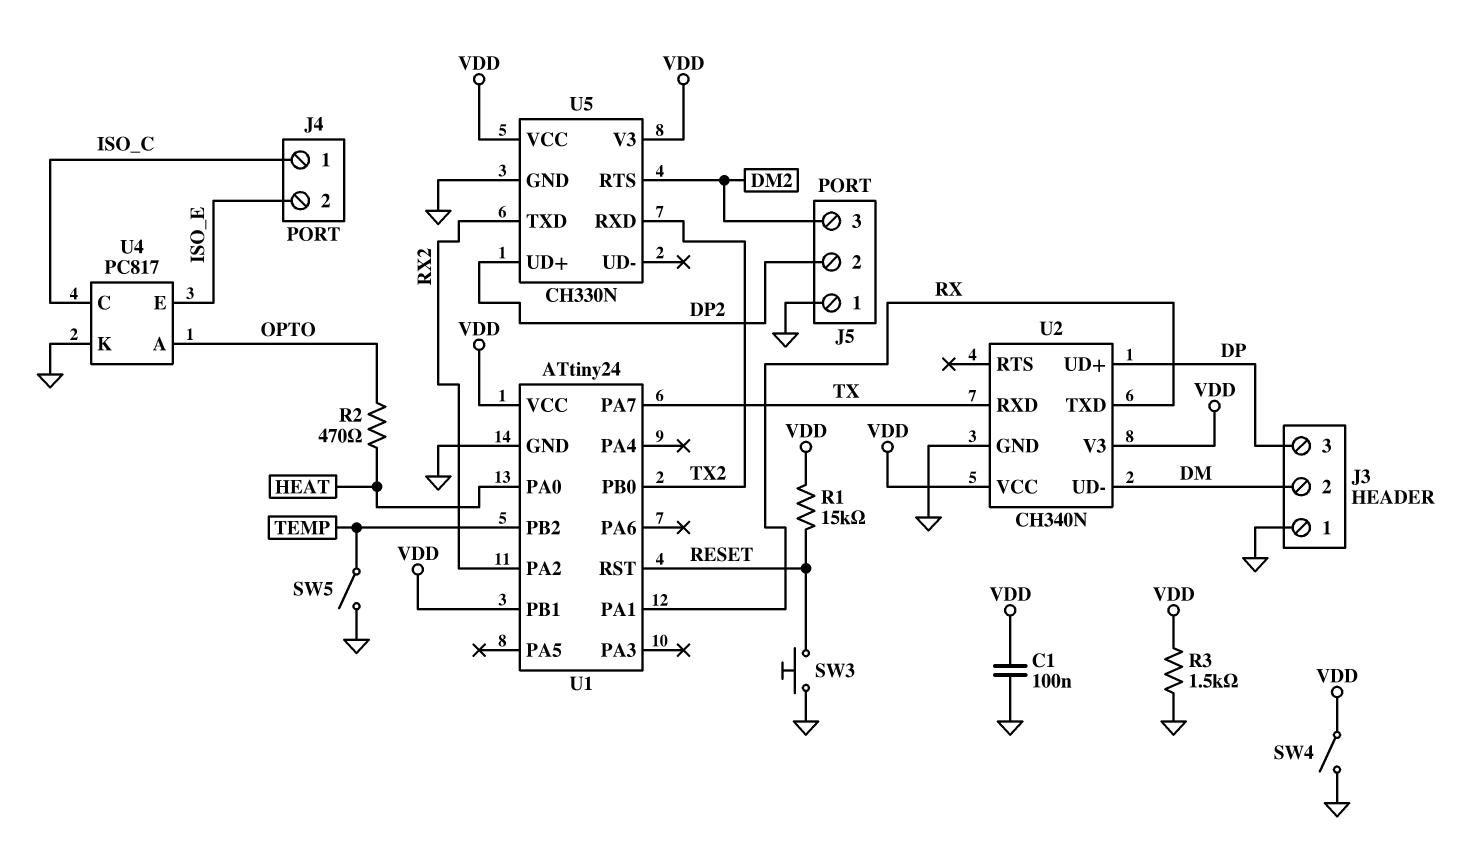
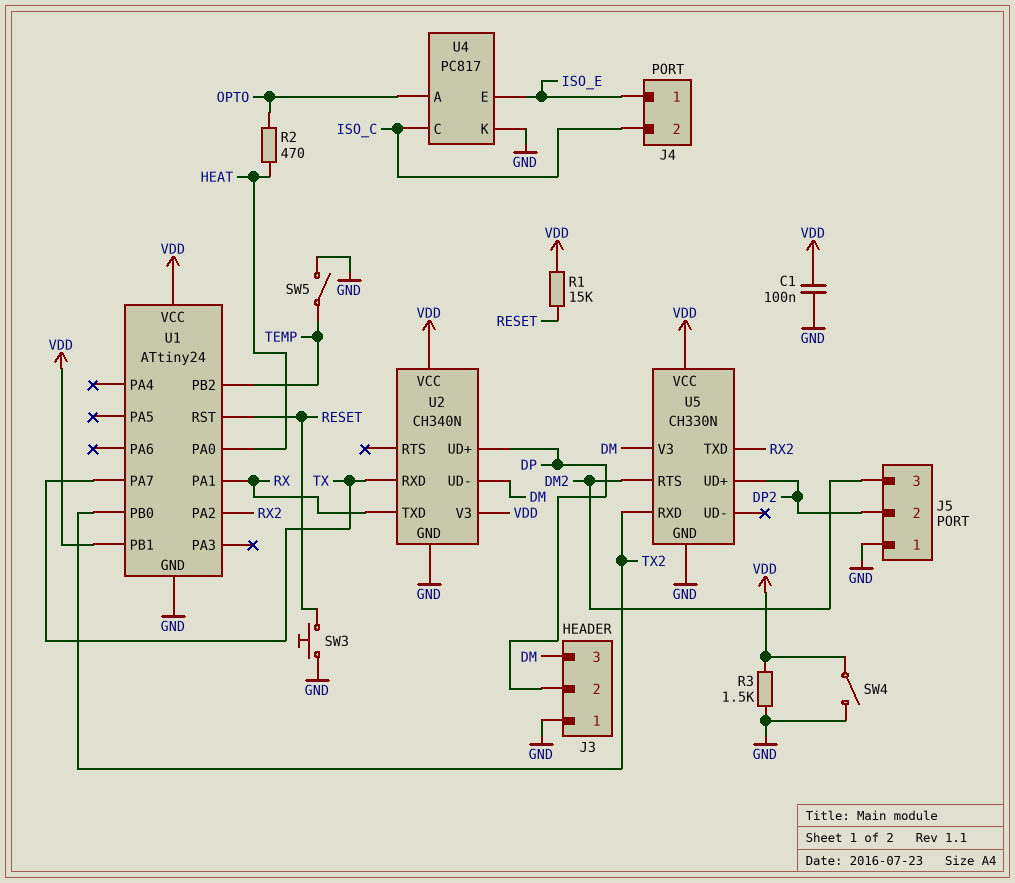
J3 pin 2: DM -> DP
J3 pin 3: DP -> DM
J4 pin 1: ISO_C -> ISO_E
J4 pin 2: ISO_E -> ISO_C
U5 pin V3: VDD -> DM

